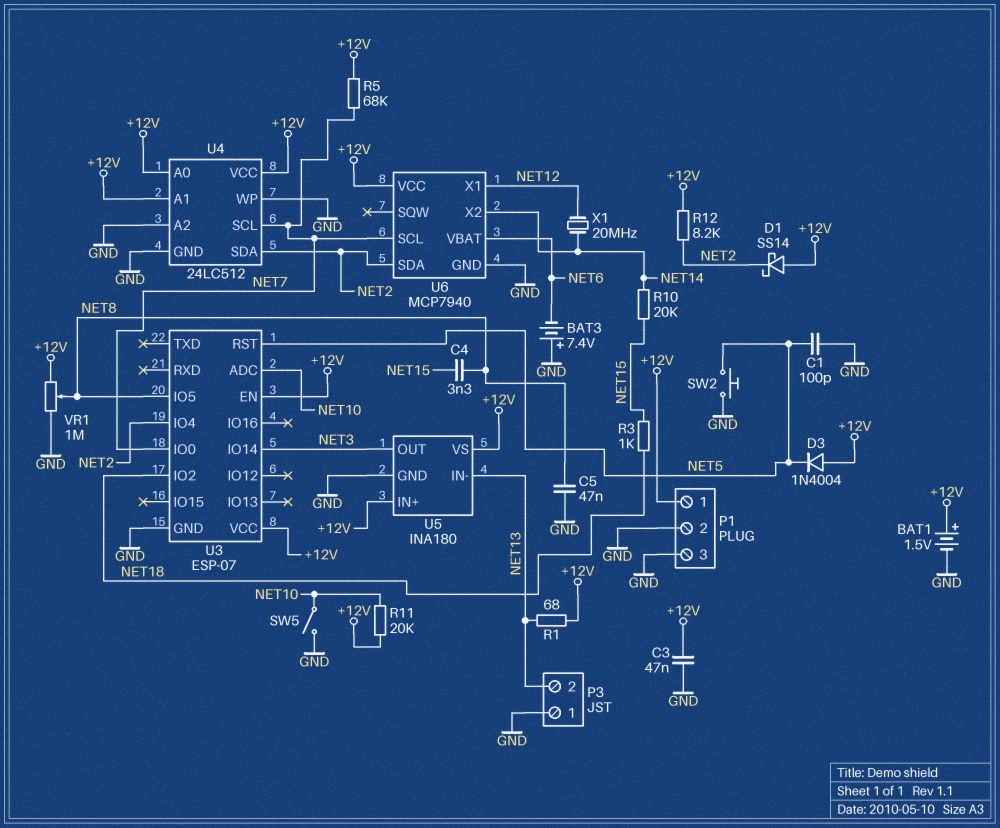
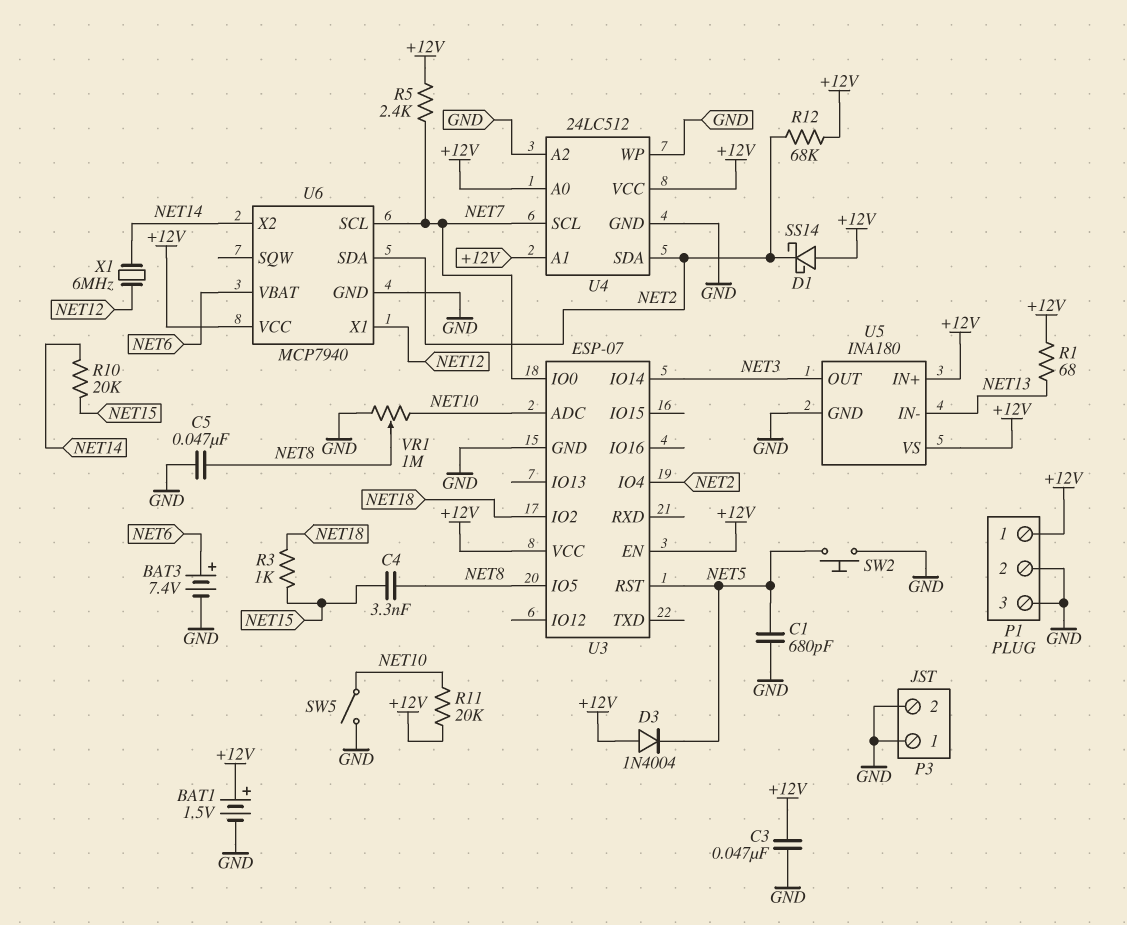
BAT3: 7.4V (plus GND, minus NET6) -> 7.4V (plus NET6, minus GND)
C1: 100pF (GND, NET5) -> 680pF (GND, NET5)
P3 pin 2: NET13 -> GND
R5: 68k (+12V, NET7) -> 2.4k (+12V, NET7)
R12: 8.2k (+12V, NET2) -> 68k (+12V, NET2)
VR1: 1M (+12V, GND, wiper NET8) -> 1M (GND, NET10, wiper NET8)
X1: 20MHz (NET12, NET14) -> 6MHz (NET12, NET14)

